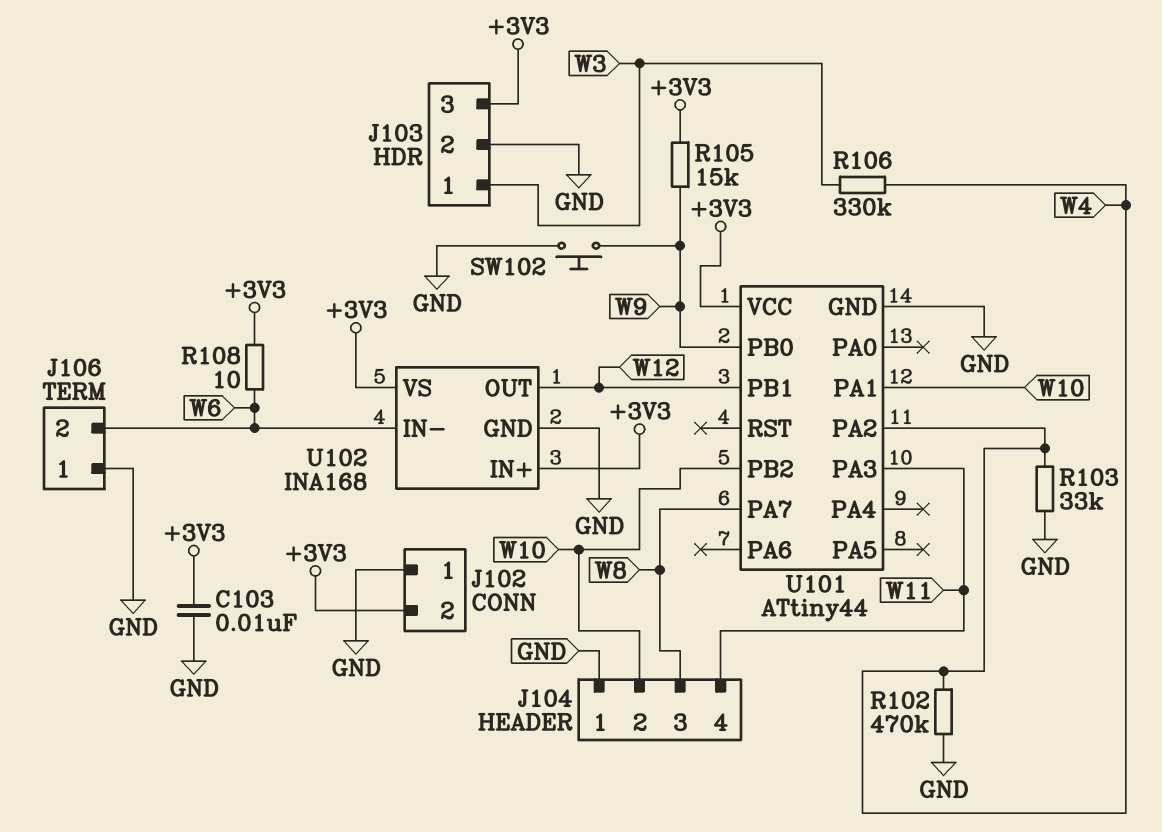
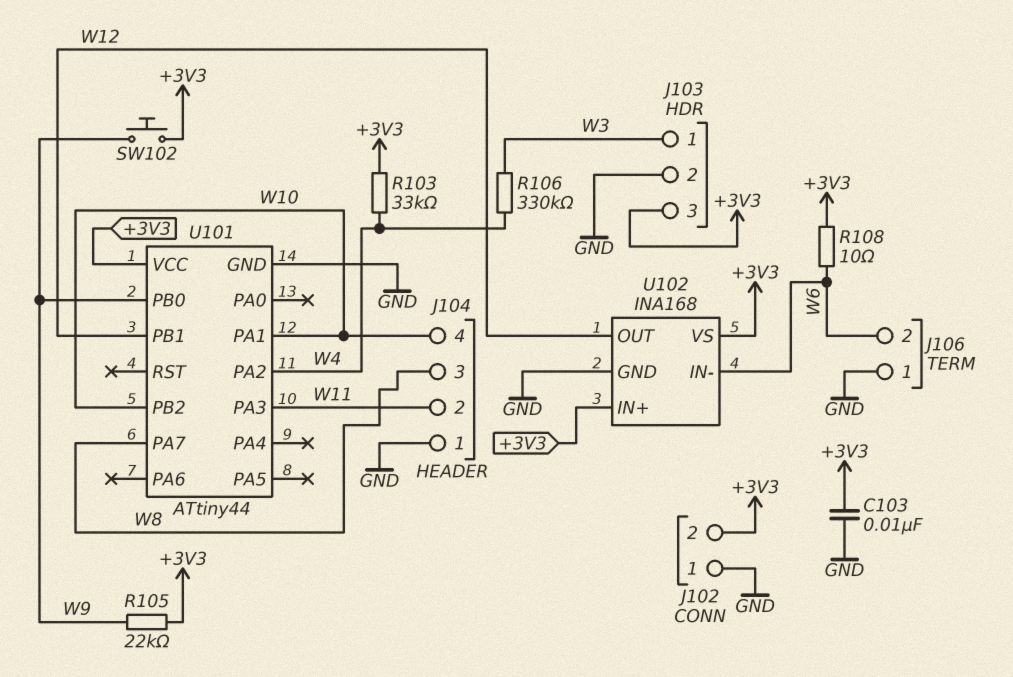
J104 pin 2: W10 -> W11
J104 pin 4: W11 -> W10
R102: 470k (GND, W4) -> none
R103: 33k (GND, W4) -> 33k (+3V3, W4)
R105: 15k (+3V3, W9) -> 22k (+3V3, W9)
SW102: button (GND, W9) -> button (+3V3, W9)

